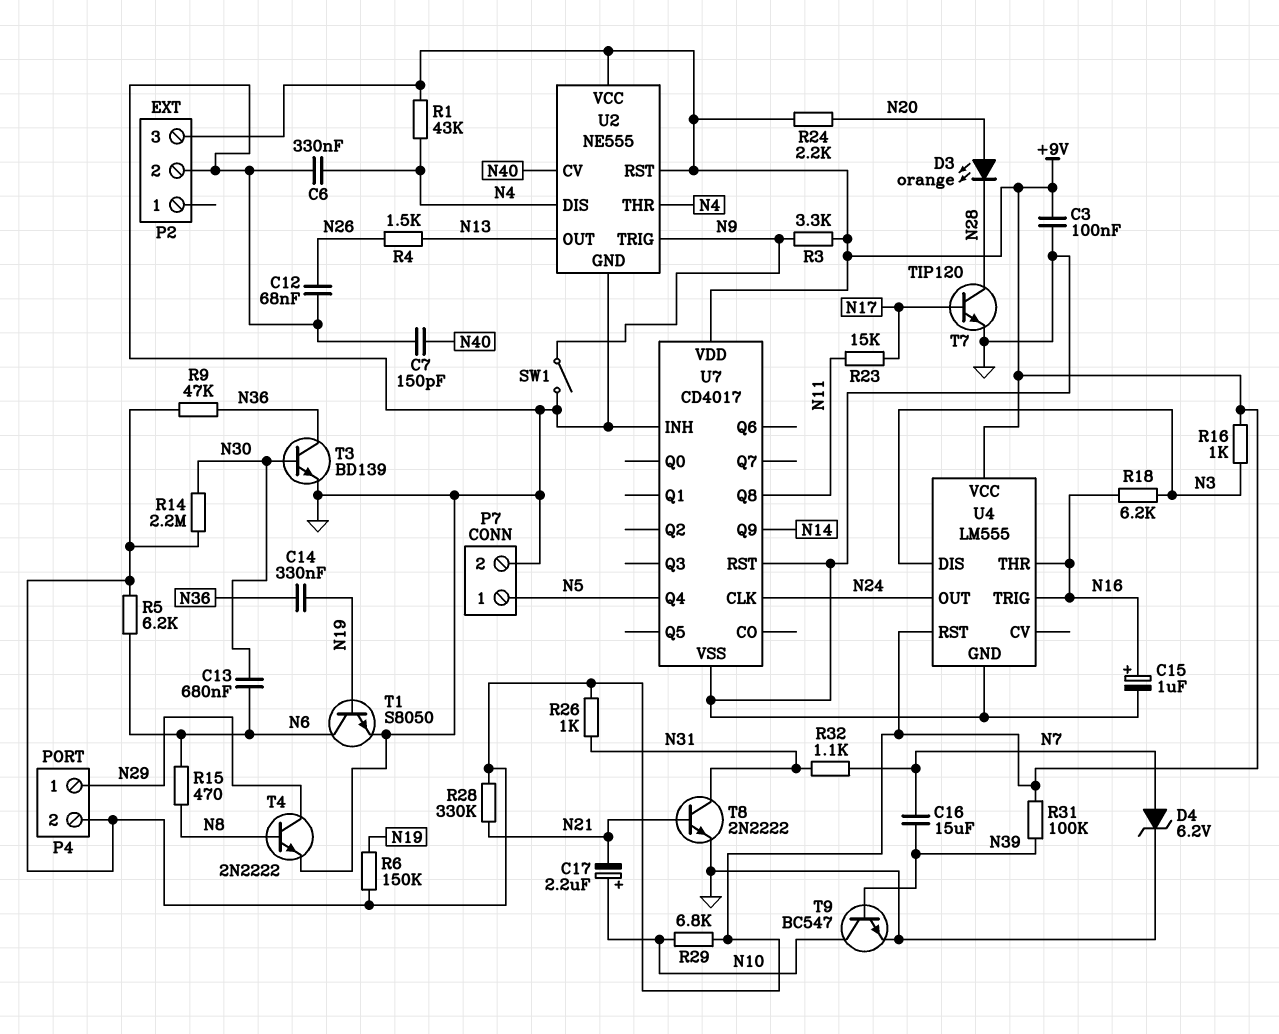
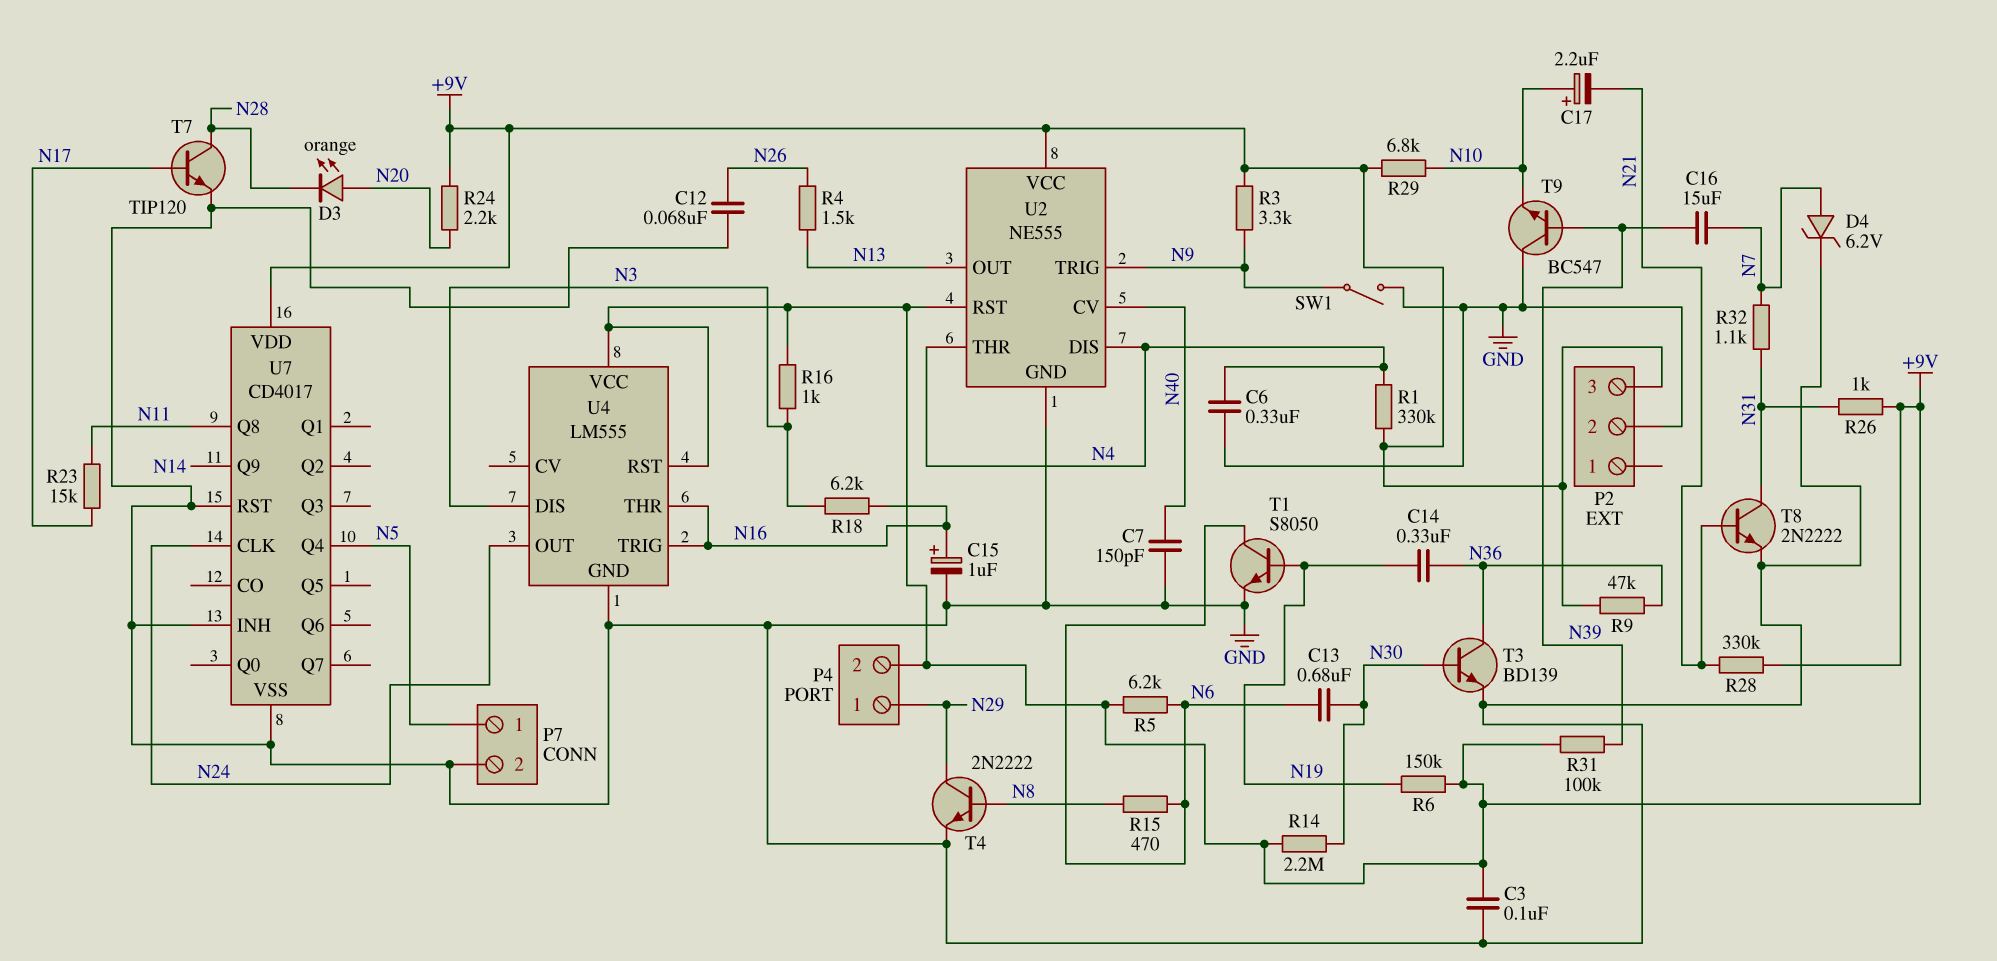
R1: 43k (+9V, N4) -> 330k (+9V, N4)
T9: NPN BC547 (B N39, C N10, E GND) -> NPN BC547 (B N39, C GND, E N10)

